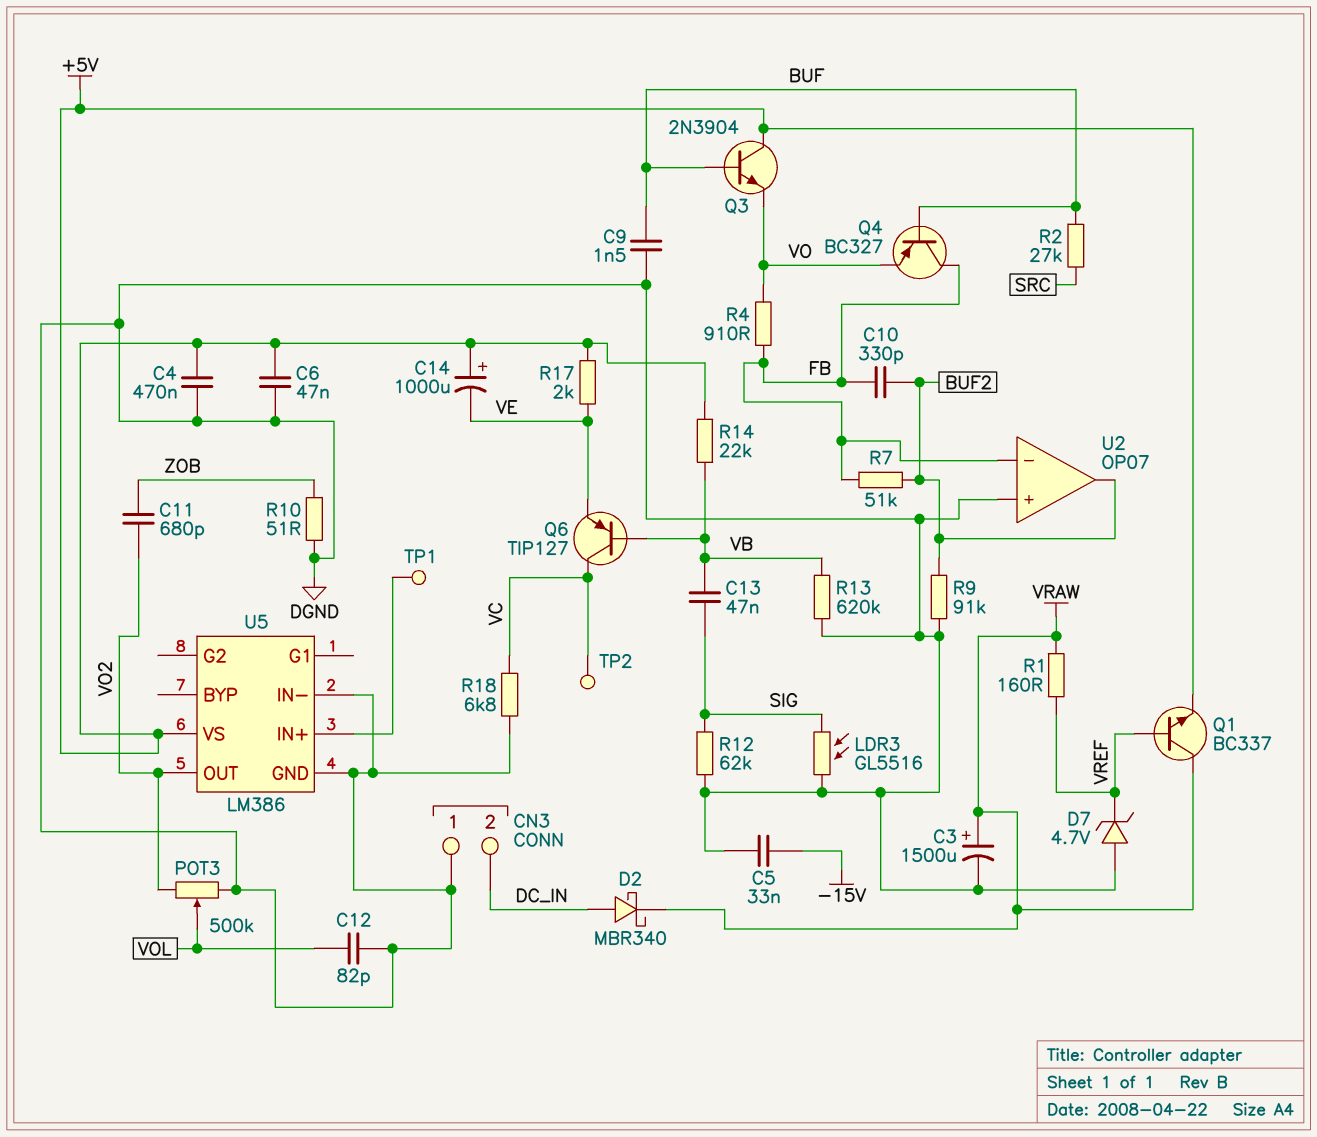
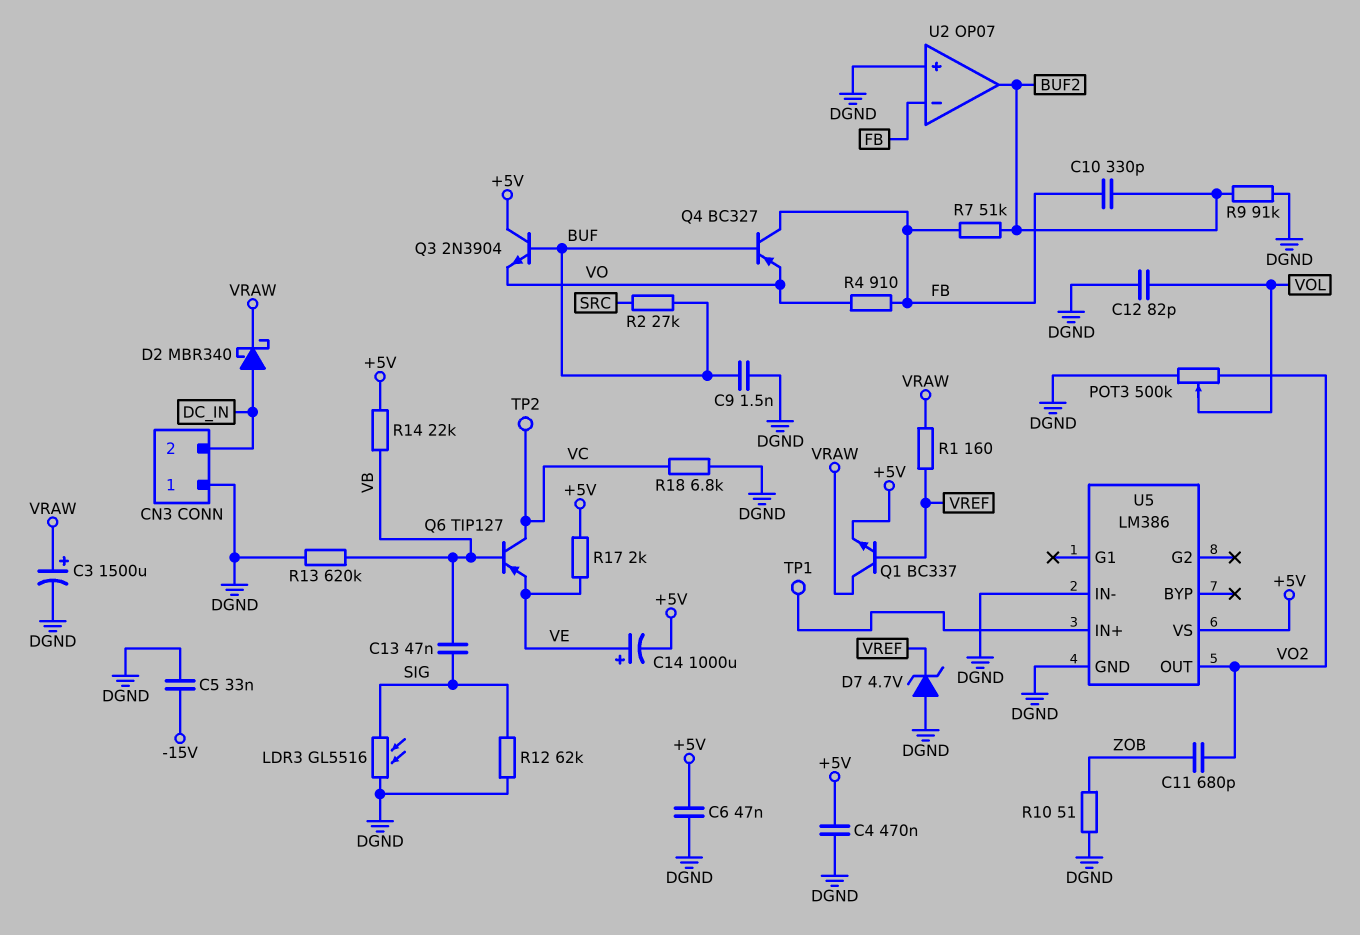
C14: 1000uF (plus +5V, minus VE) -> 1000uF (plus VE, minus +5V)

